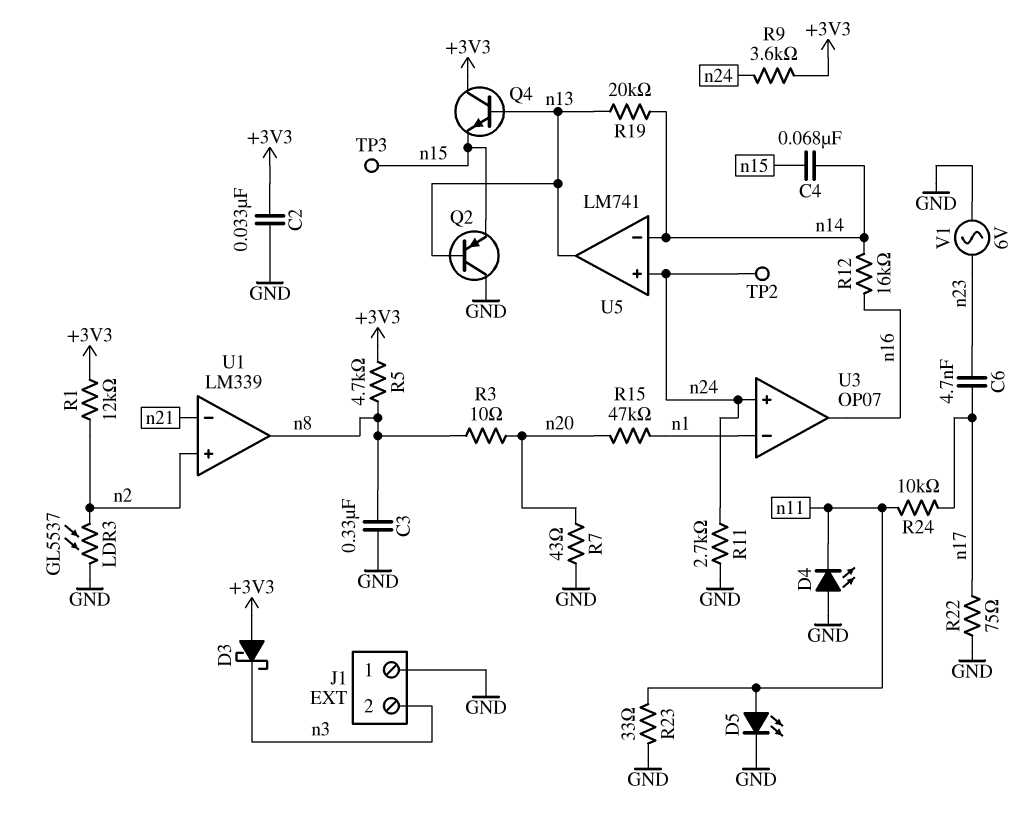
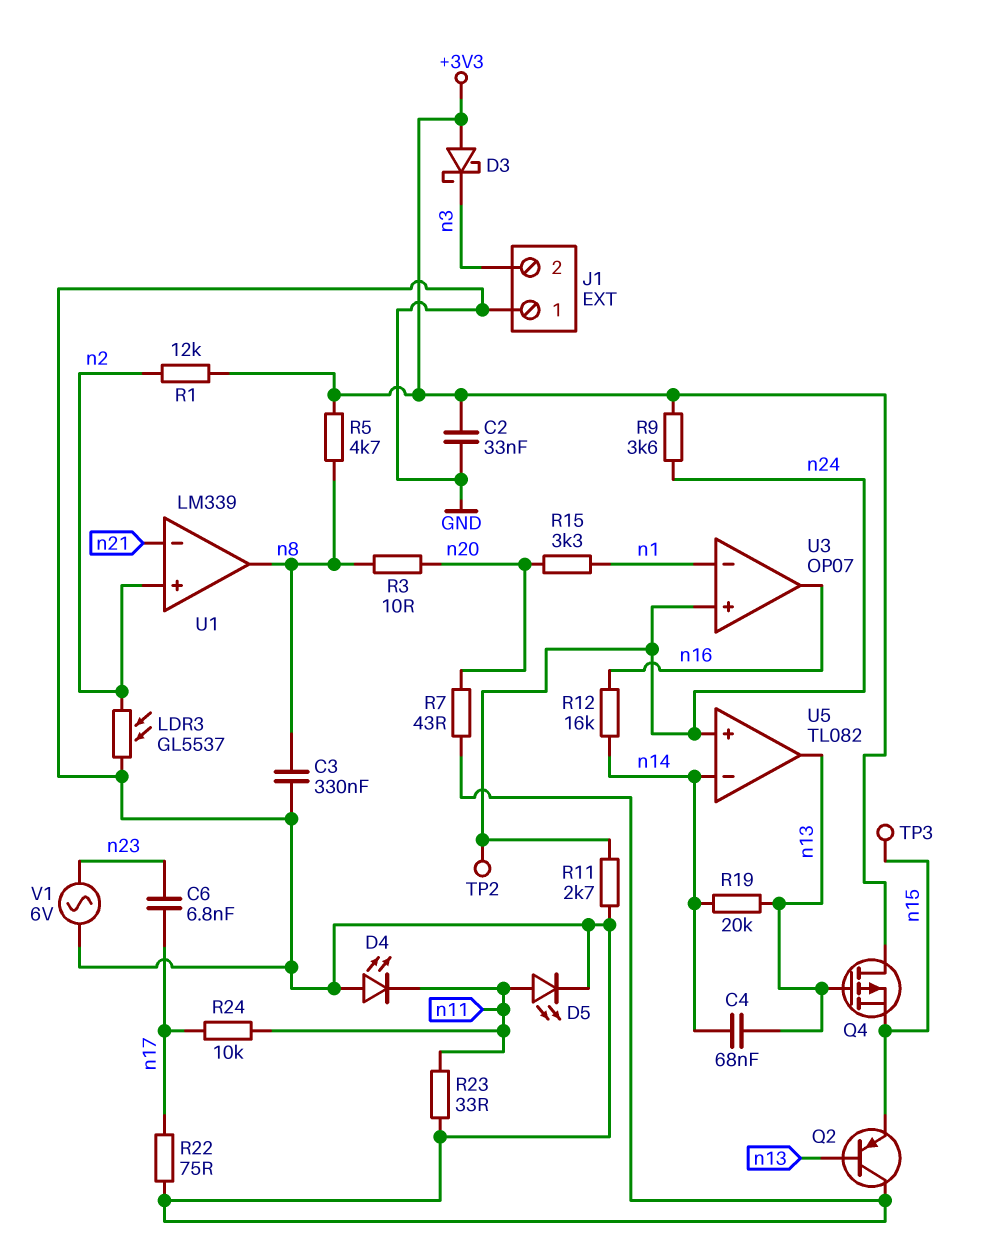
C4: 68nF (n14, n15) -> 68nF (n13, n14)
C6: 4.7nF (n17, n23) -> 6.8nF (n17, n23)
Q4: NPN (B n13, C +3V3, E n15) -> PMOS (G n13, D +3V3, S n15)
R15: 47k (n1, n20) -> 3.3k (n1, n20)
U5: LM741 -> TL082

